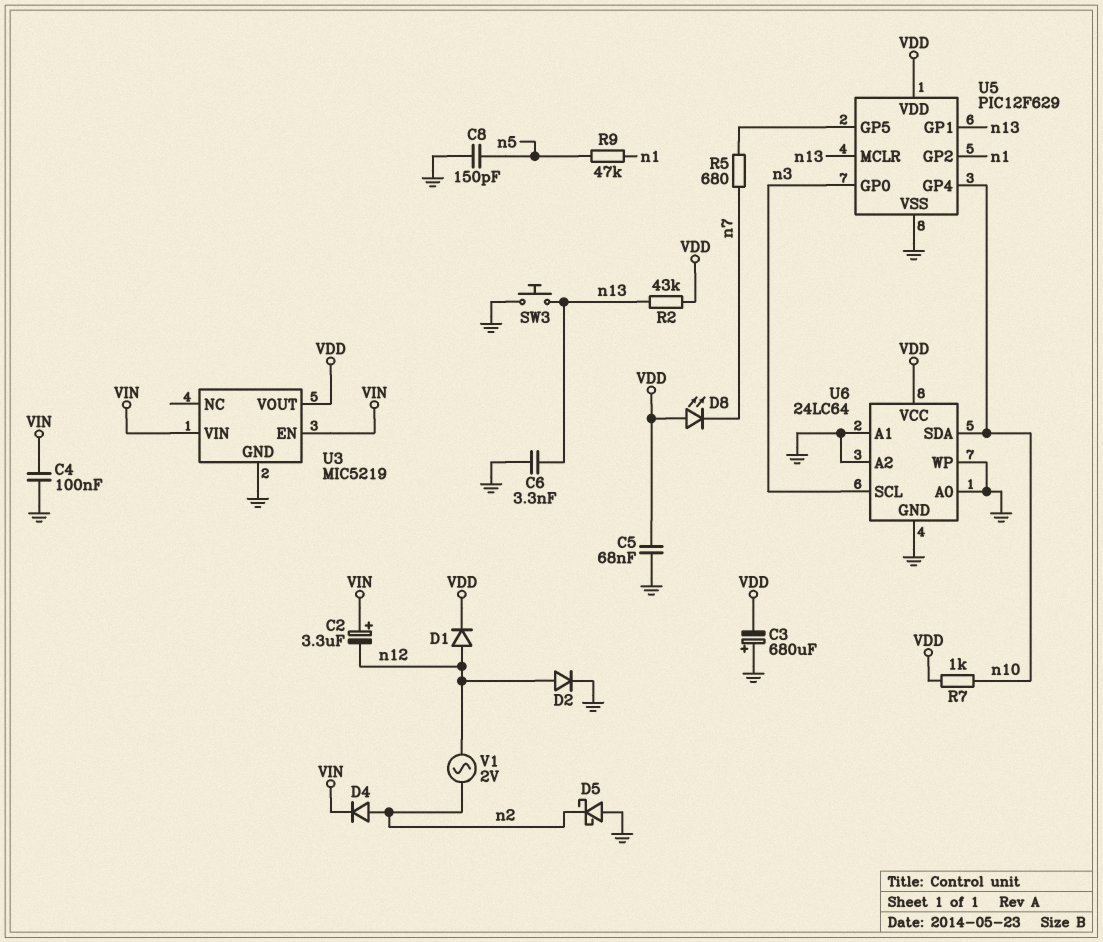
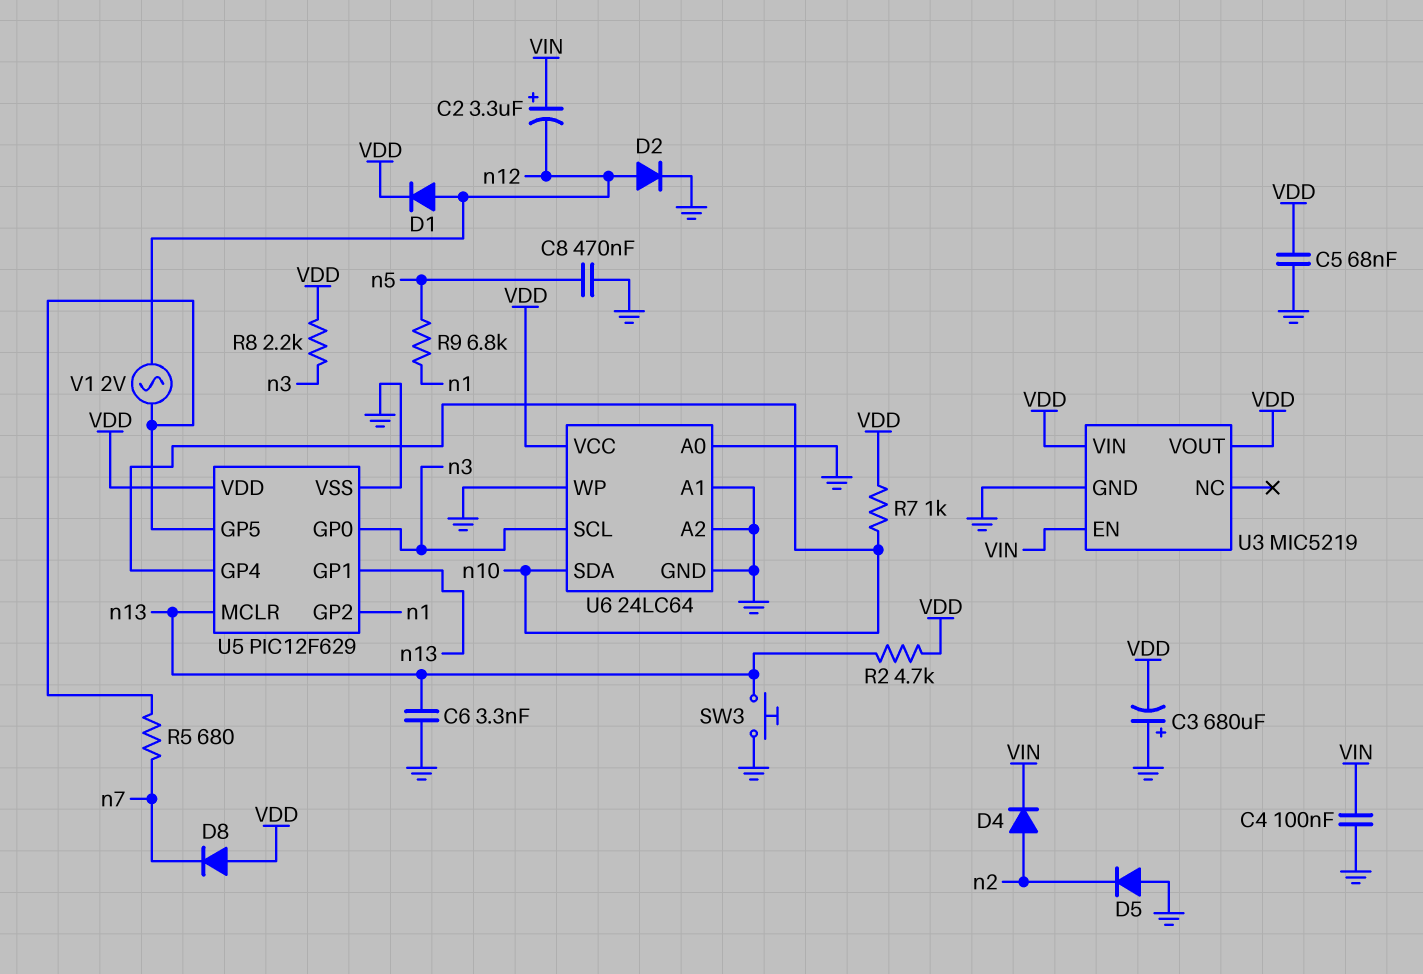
C8: 150pF (GND, n5) -> 470nF (GND, n5)
D5: schottky (A GND, K n2) -> diode (A GND, K n2)
D8: LED (A VDD, K n7) -> diode (A VDD, K n7)
R2: 43k (VDD, n13) -> 4.7k (VDD, n13)
R8: none -> 2.2k (VDD, n3)
R9: 47k (n1, n5) -> 6.8k (n1, n5)
U3 pin VIN: VIN -> VDD
V1: AC 2V (n2, n12) -> AC 2V (U5/GP5, n12)

